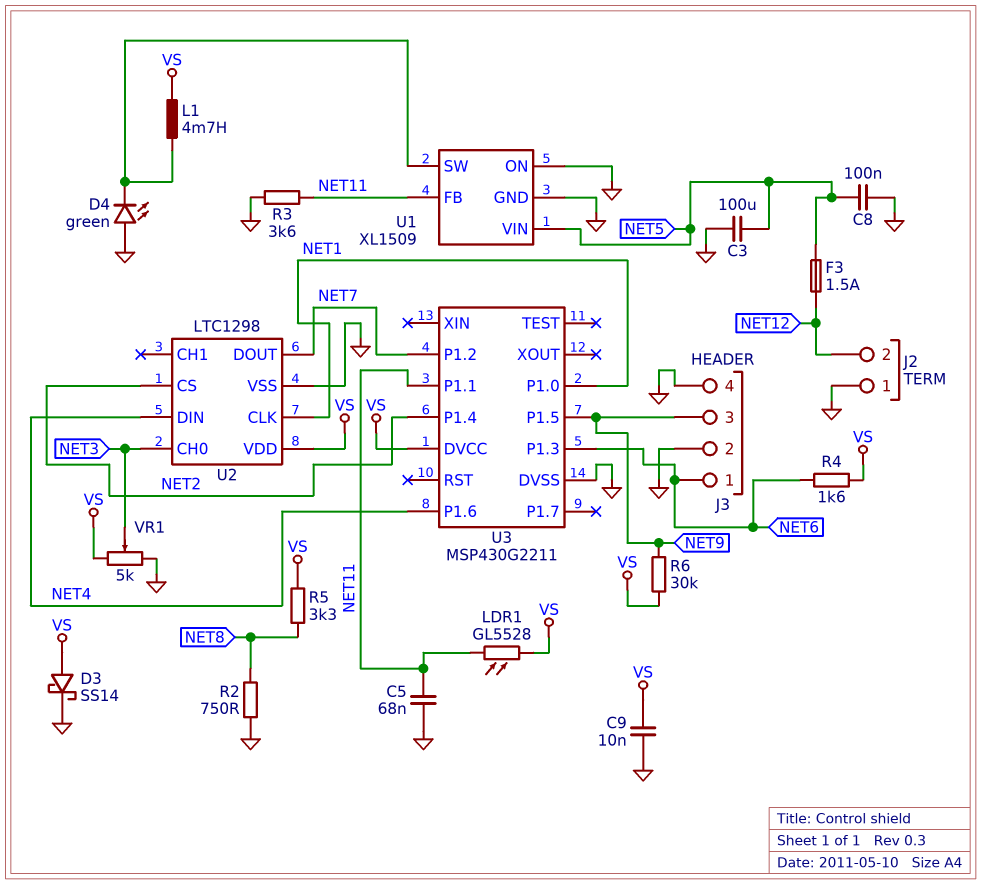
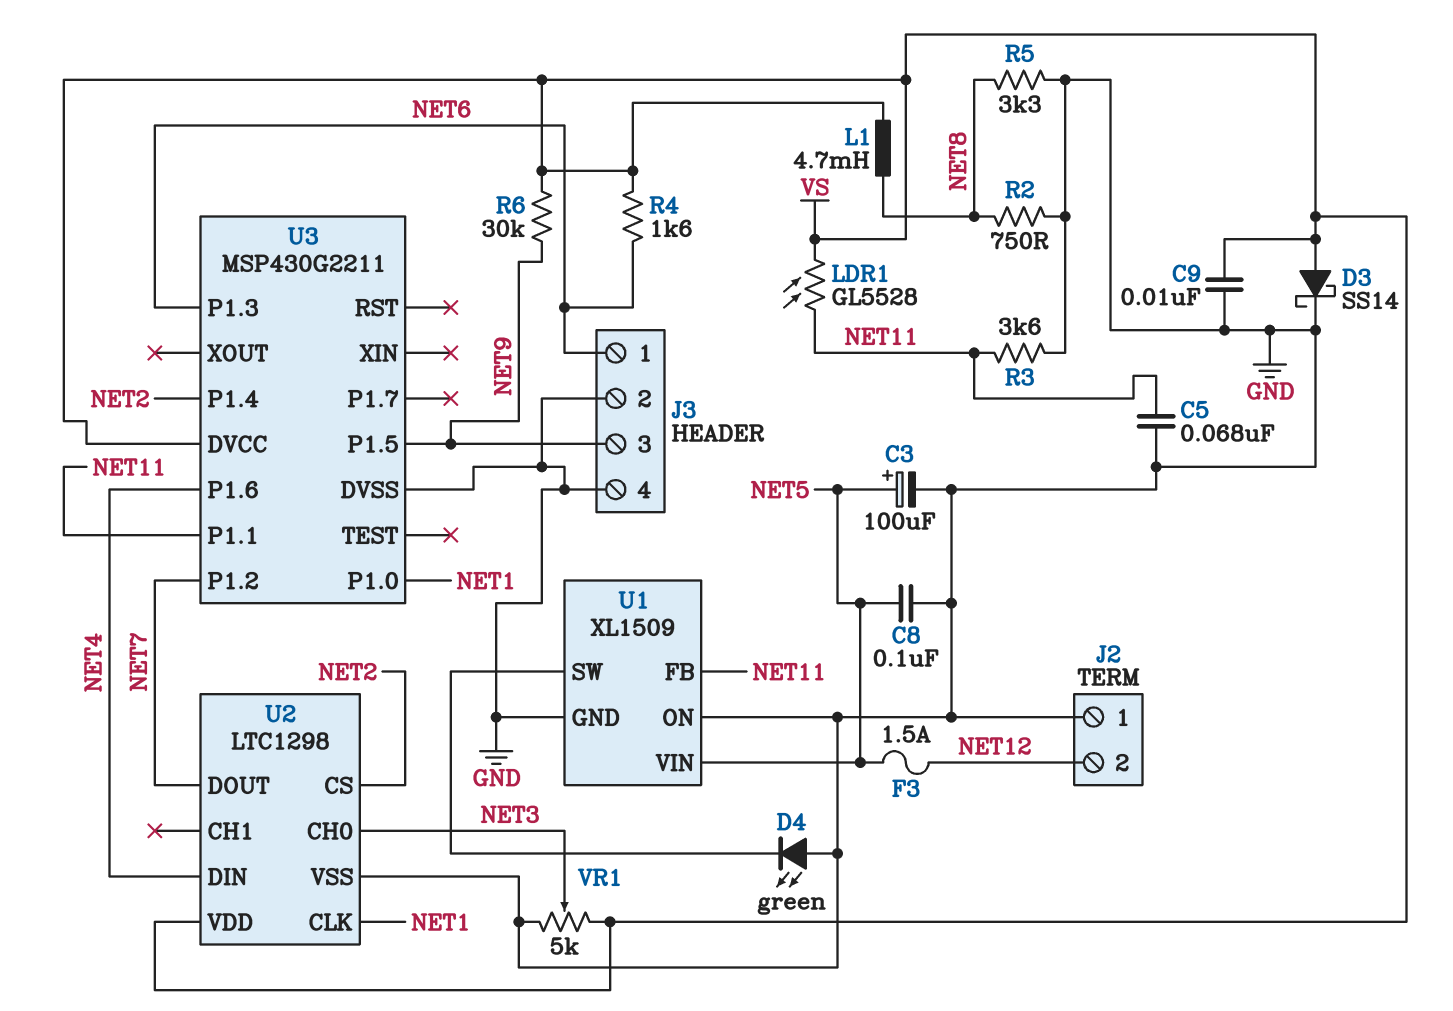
C3: 100uF (GND, NET5) -> 100uF (plus NET5, minus GND)
L1: 4.7mH (U1/SW, VS) -> 4.7mH (NET8, VS)
R5: 3.3k (NET8, VS) -> 3.3k (GND, NET8)

